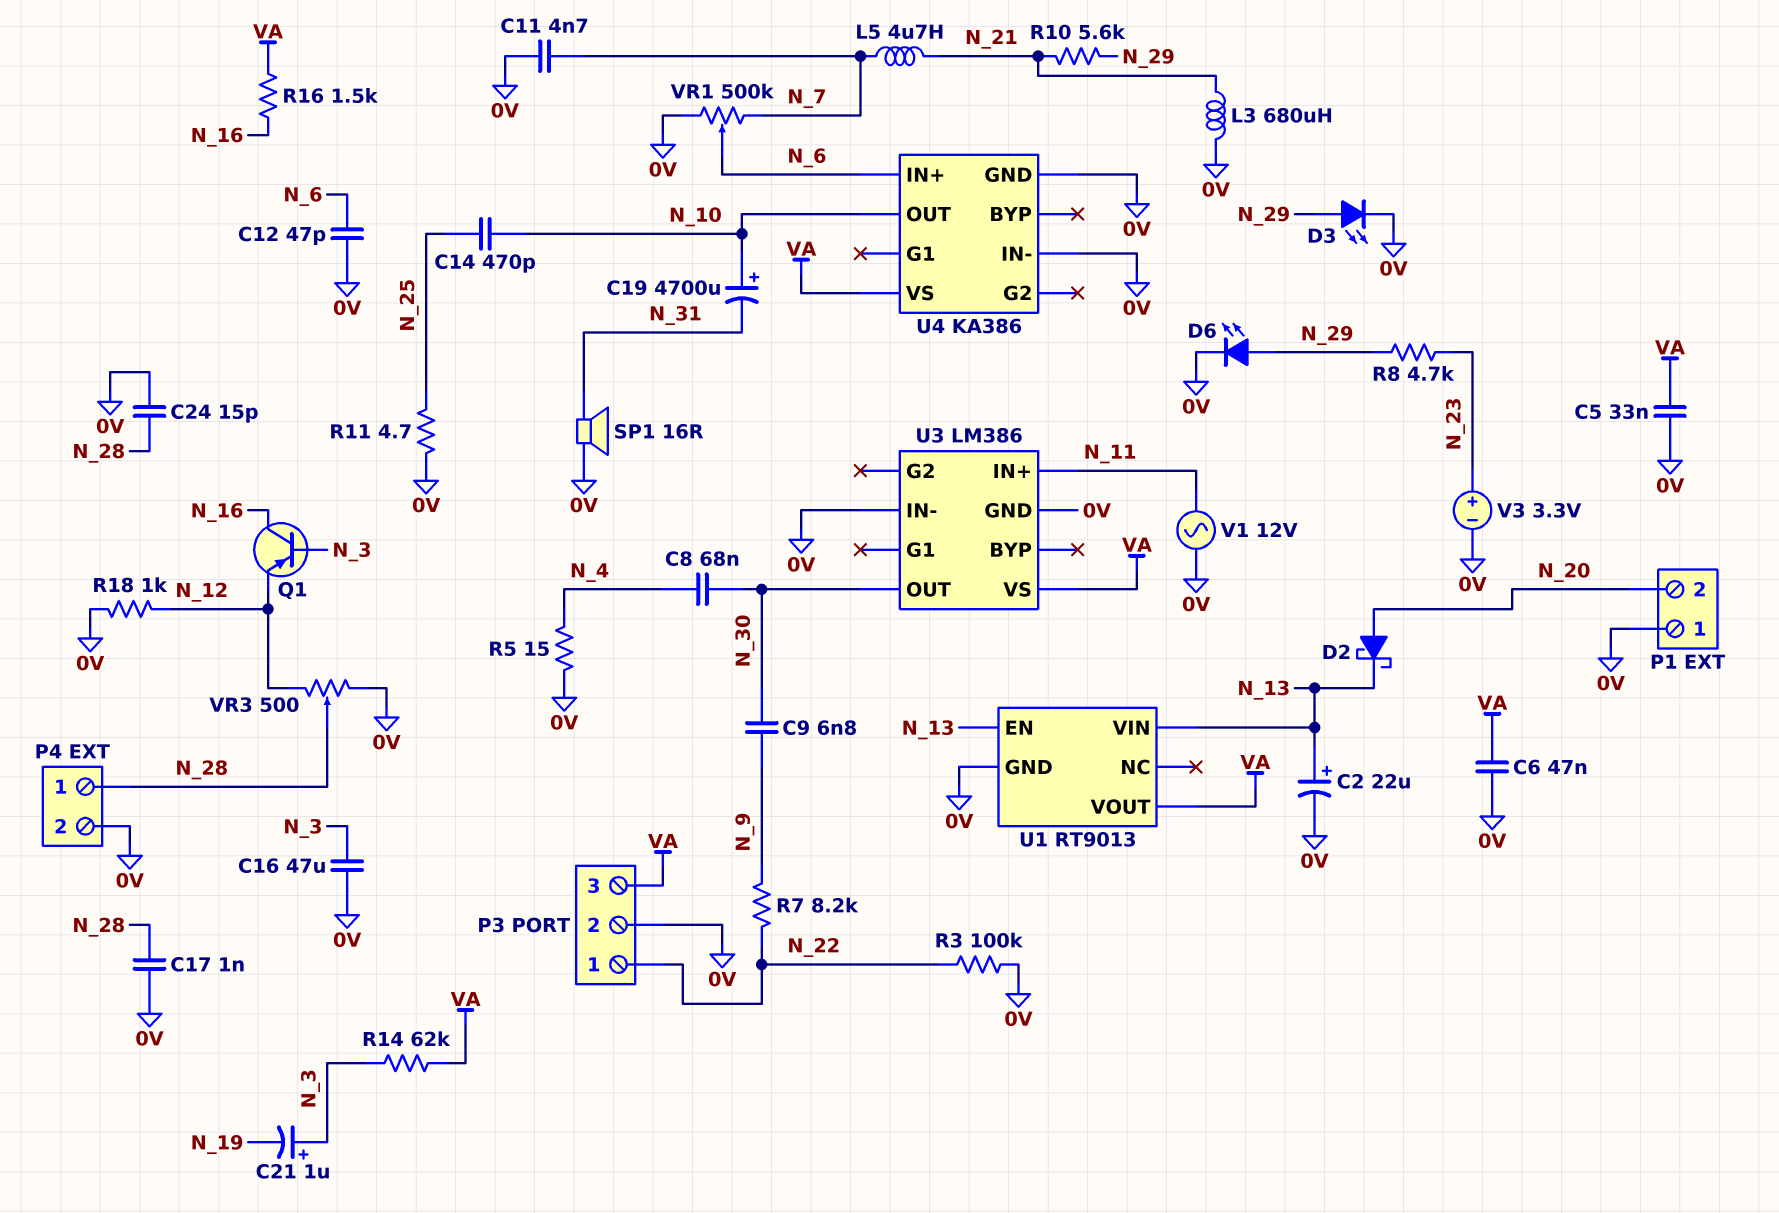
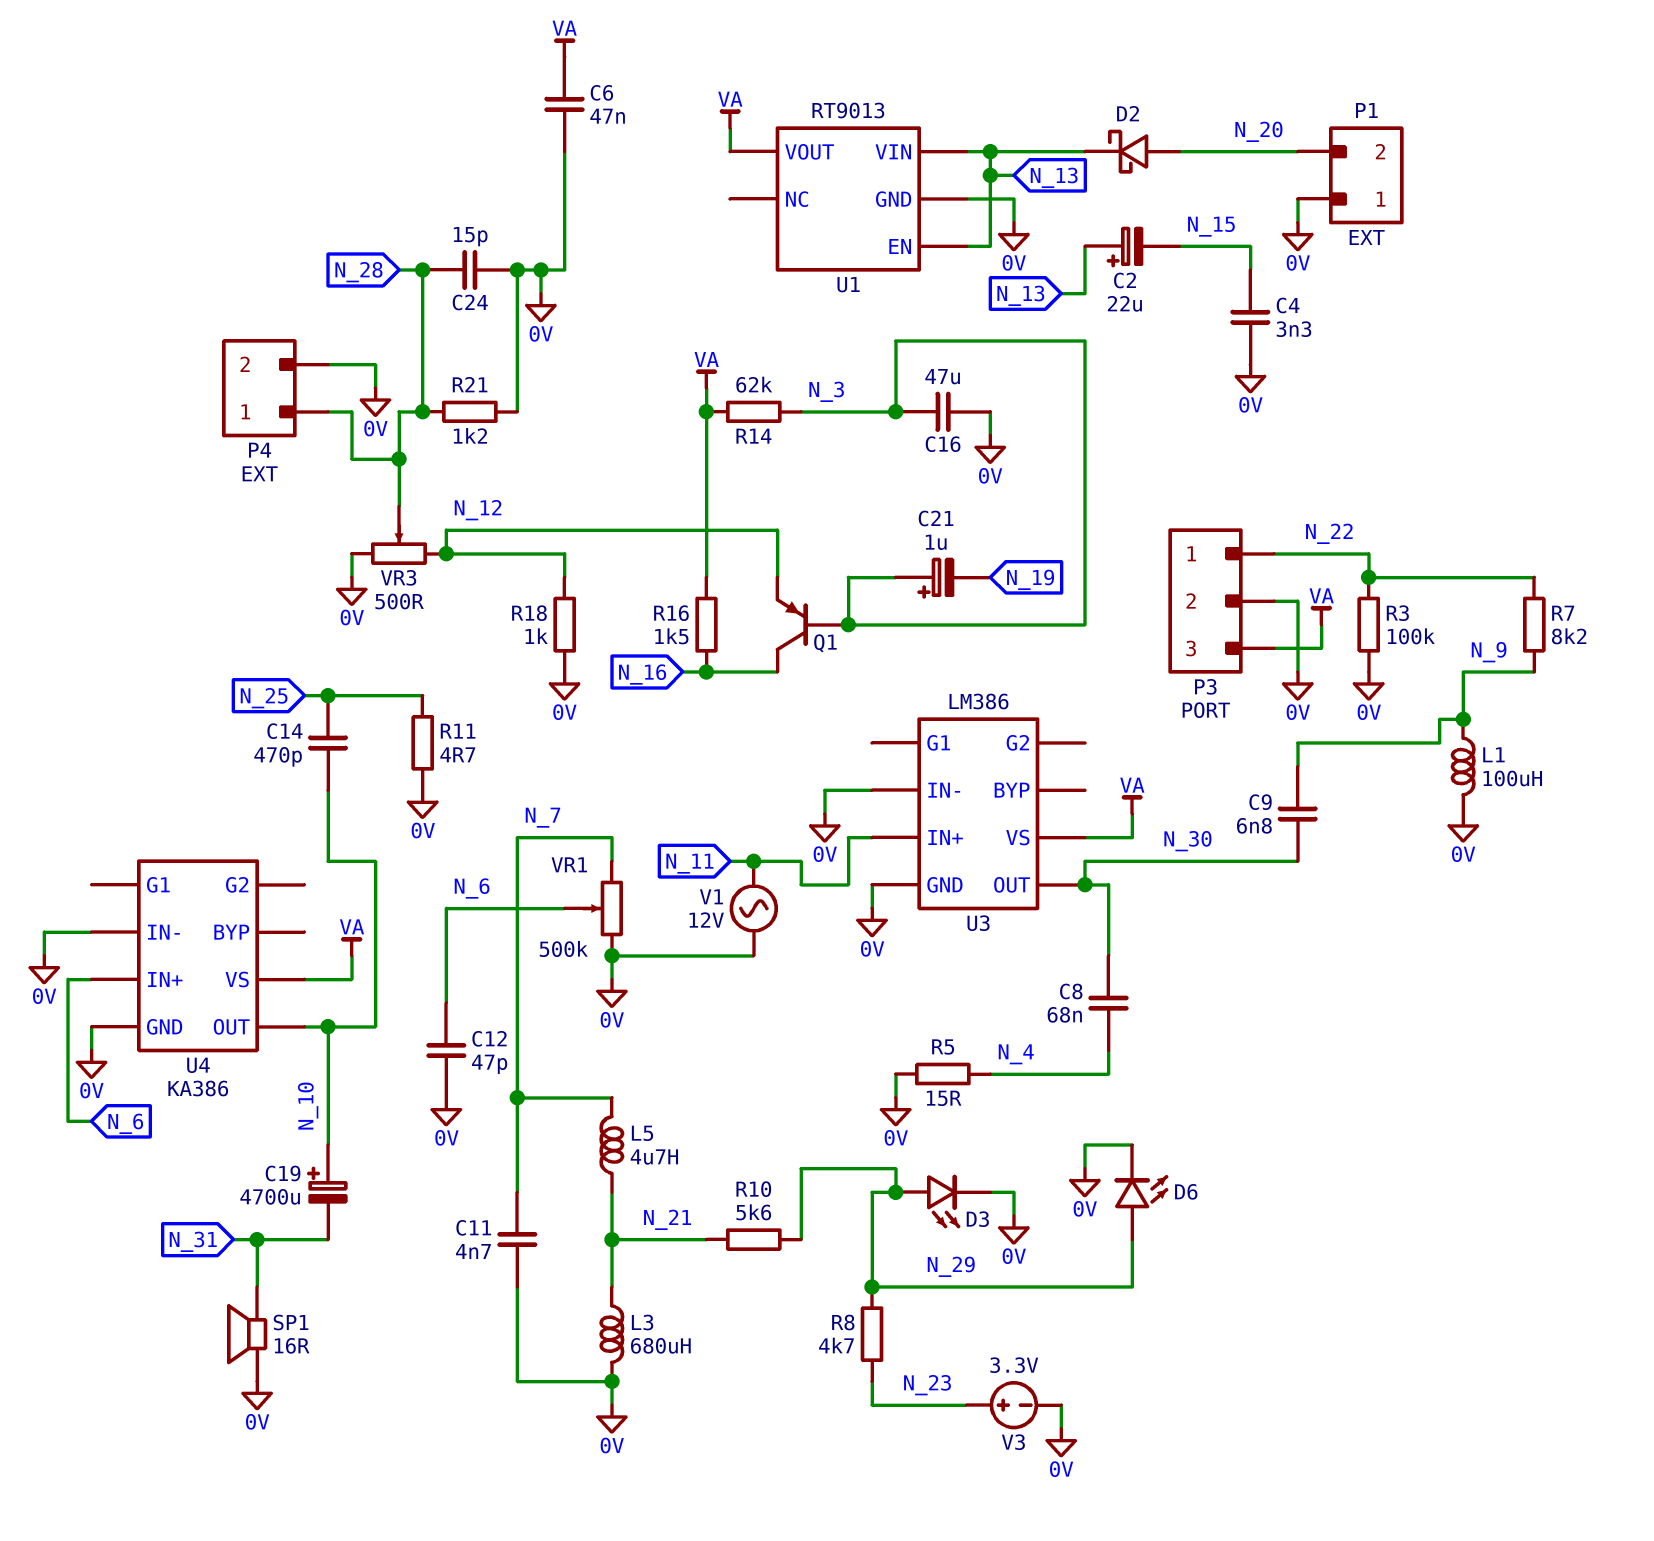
C2: 22uF (plus N_13, minus 0V) -> 22uF (plus N_13, minus N_15)
C4: none -> 3.3nF (0V, N_15)
C5: 33nF (0V, VA) -> none
C17: 1nF (0V, N_28) -> none
L1: none -> 100uH (0V, N_9)
R21: none -> 1.2k (0V, N_28)

